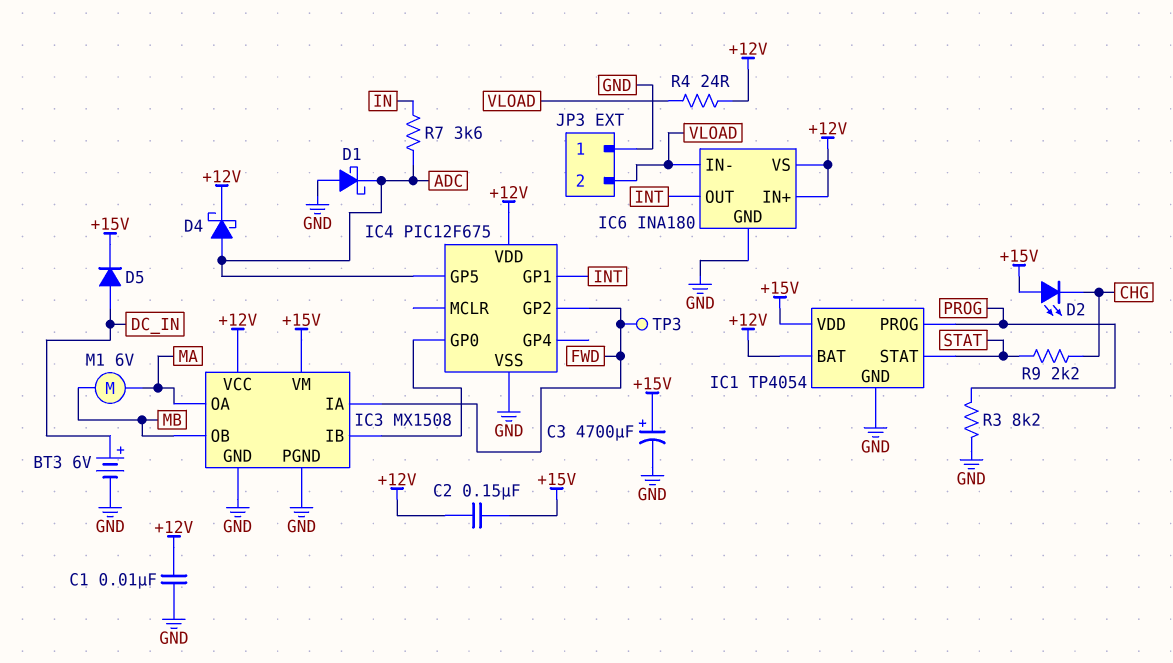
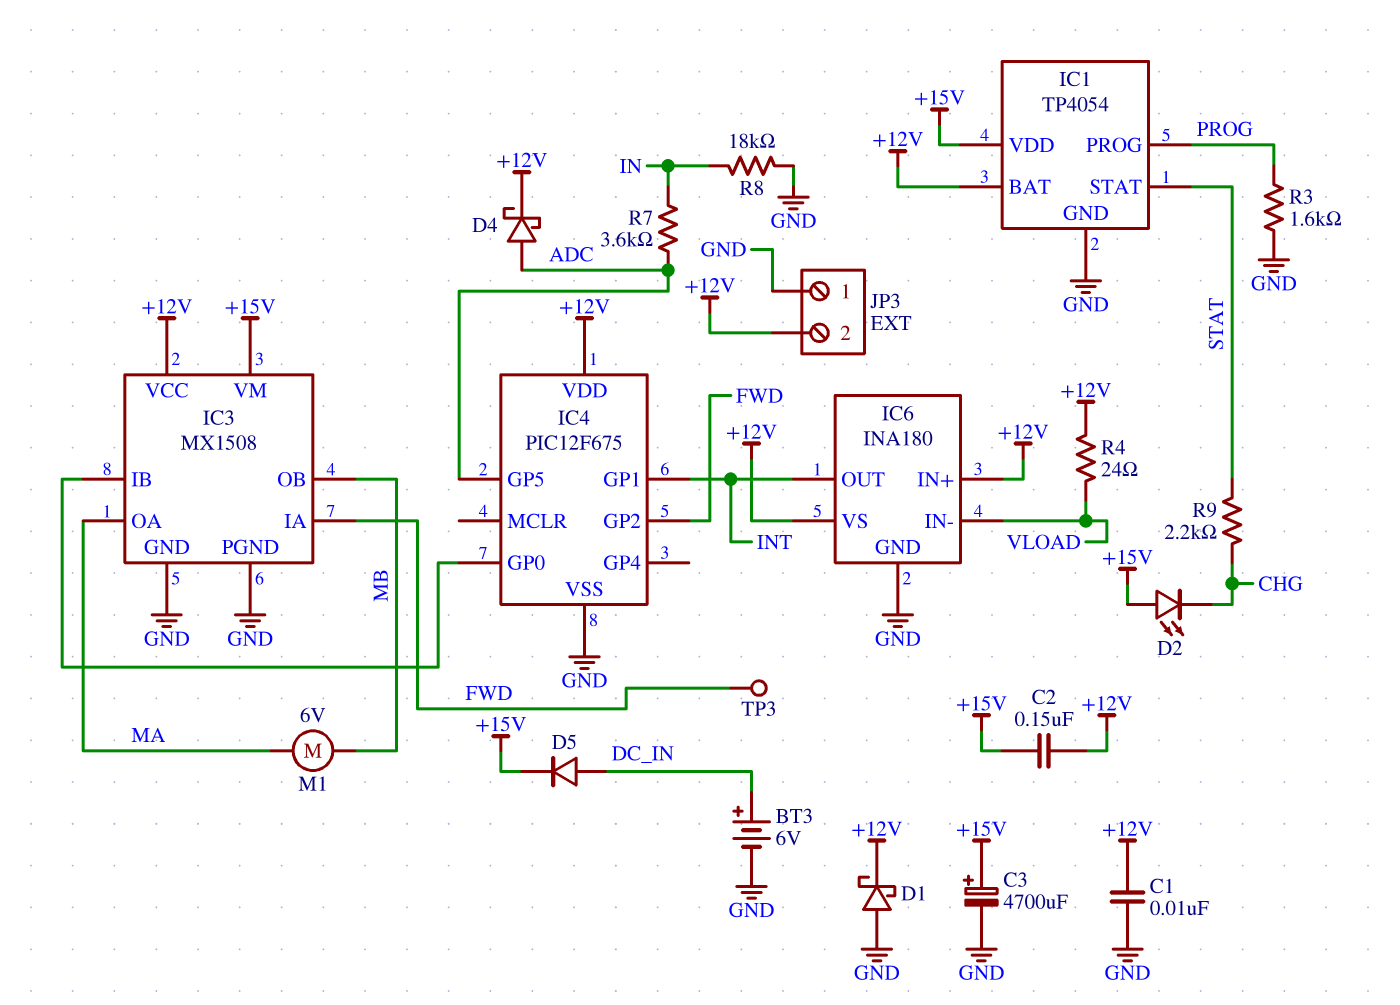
D1: schottky (A GND, K ADC) -> schottky (A GND, K +12V)
JP3 pin 2: VLOAD -> +12V
R3: 8.2k (GND, PROG) -> 1.6k (GND, PROG)
R8: none -> 18k (GND, IN)

